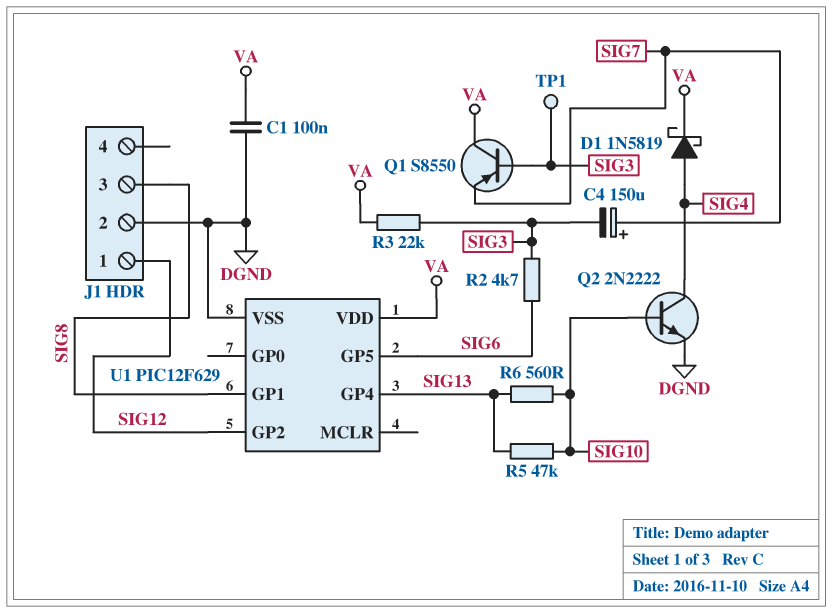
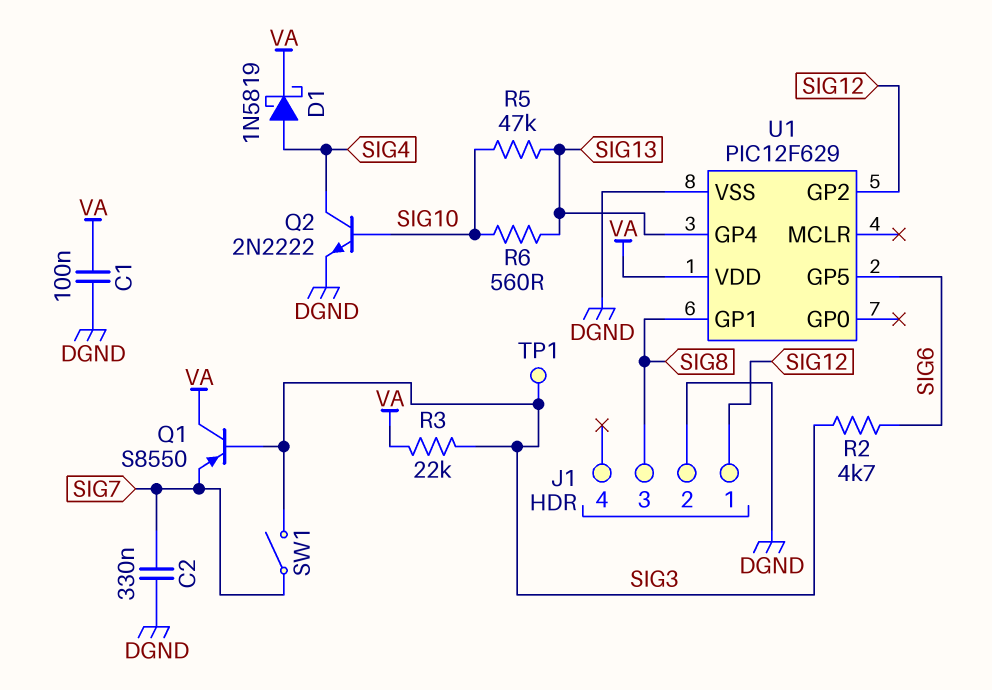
C2: none -> 330nF (DGND, SIG7)
C4: 150uF (plus SIG7, minus SIG3) -> none
SW1: none -> switch (SIG3, SIG7)

